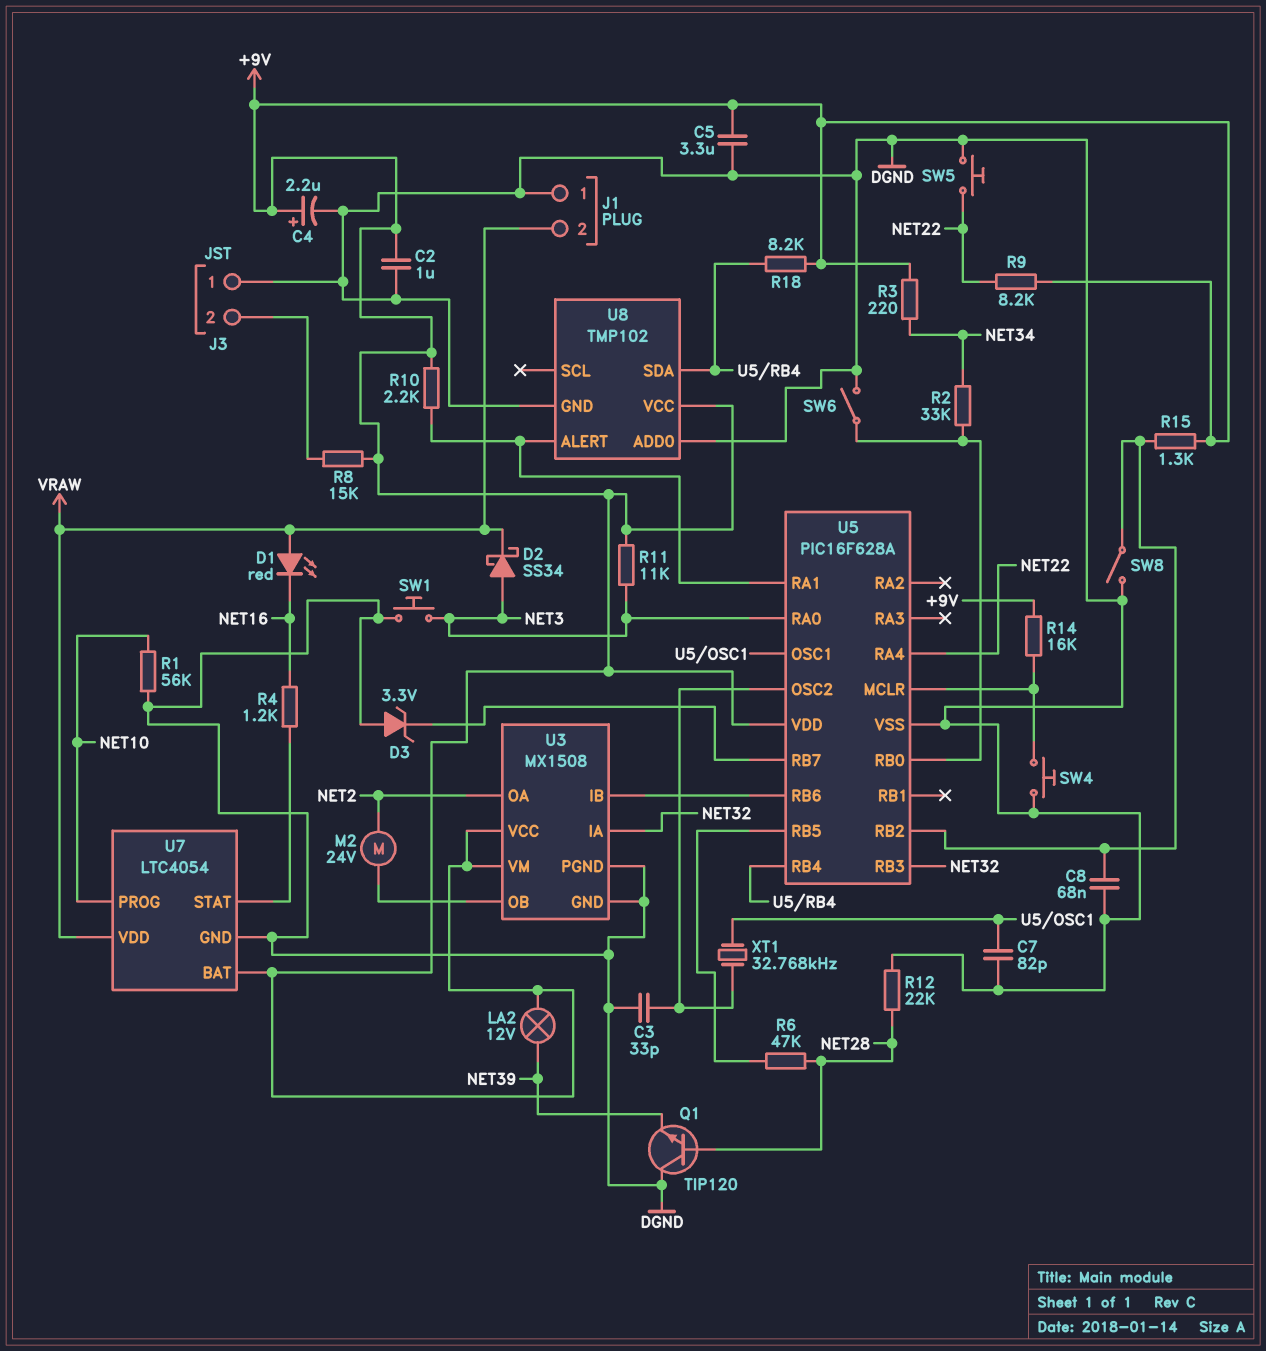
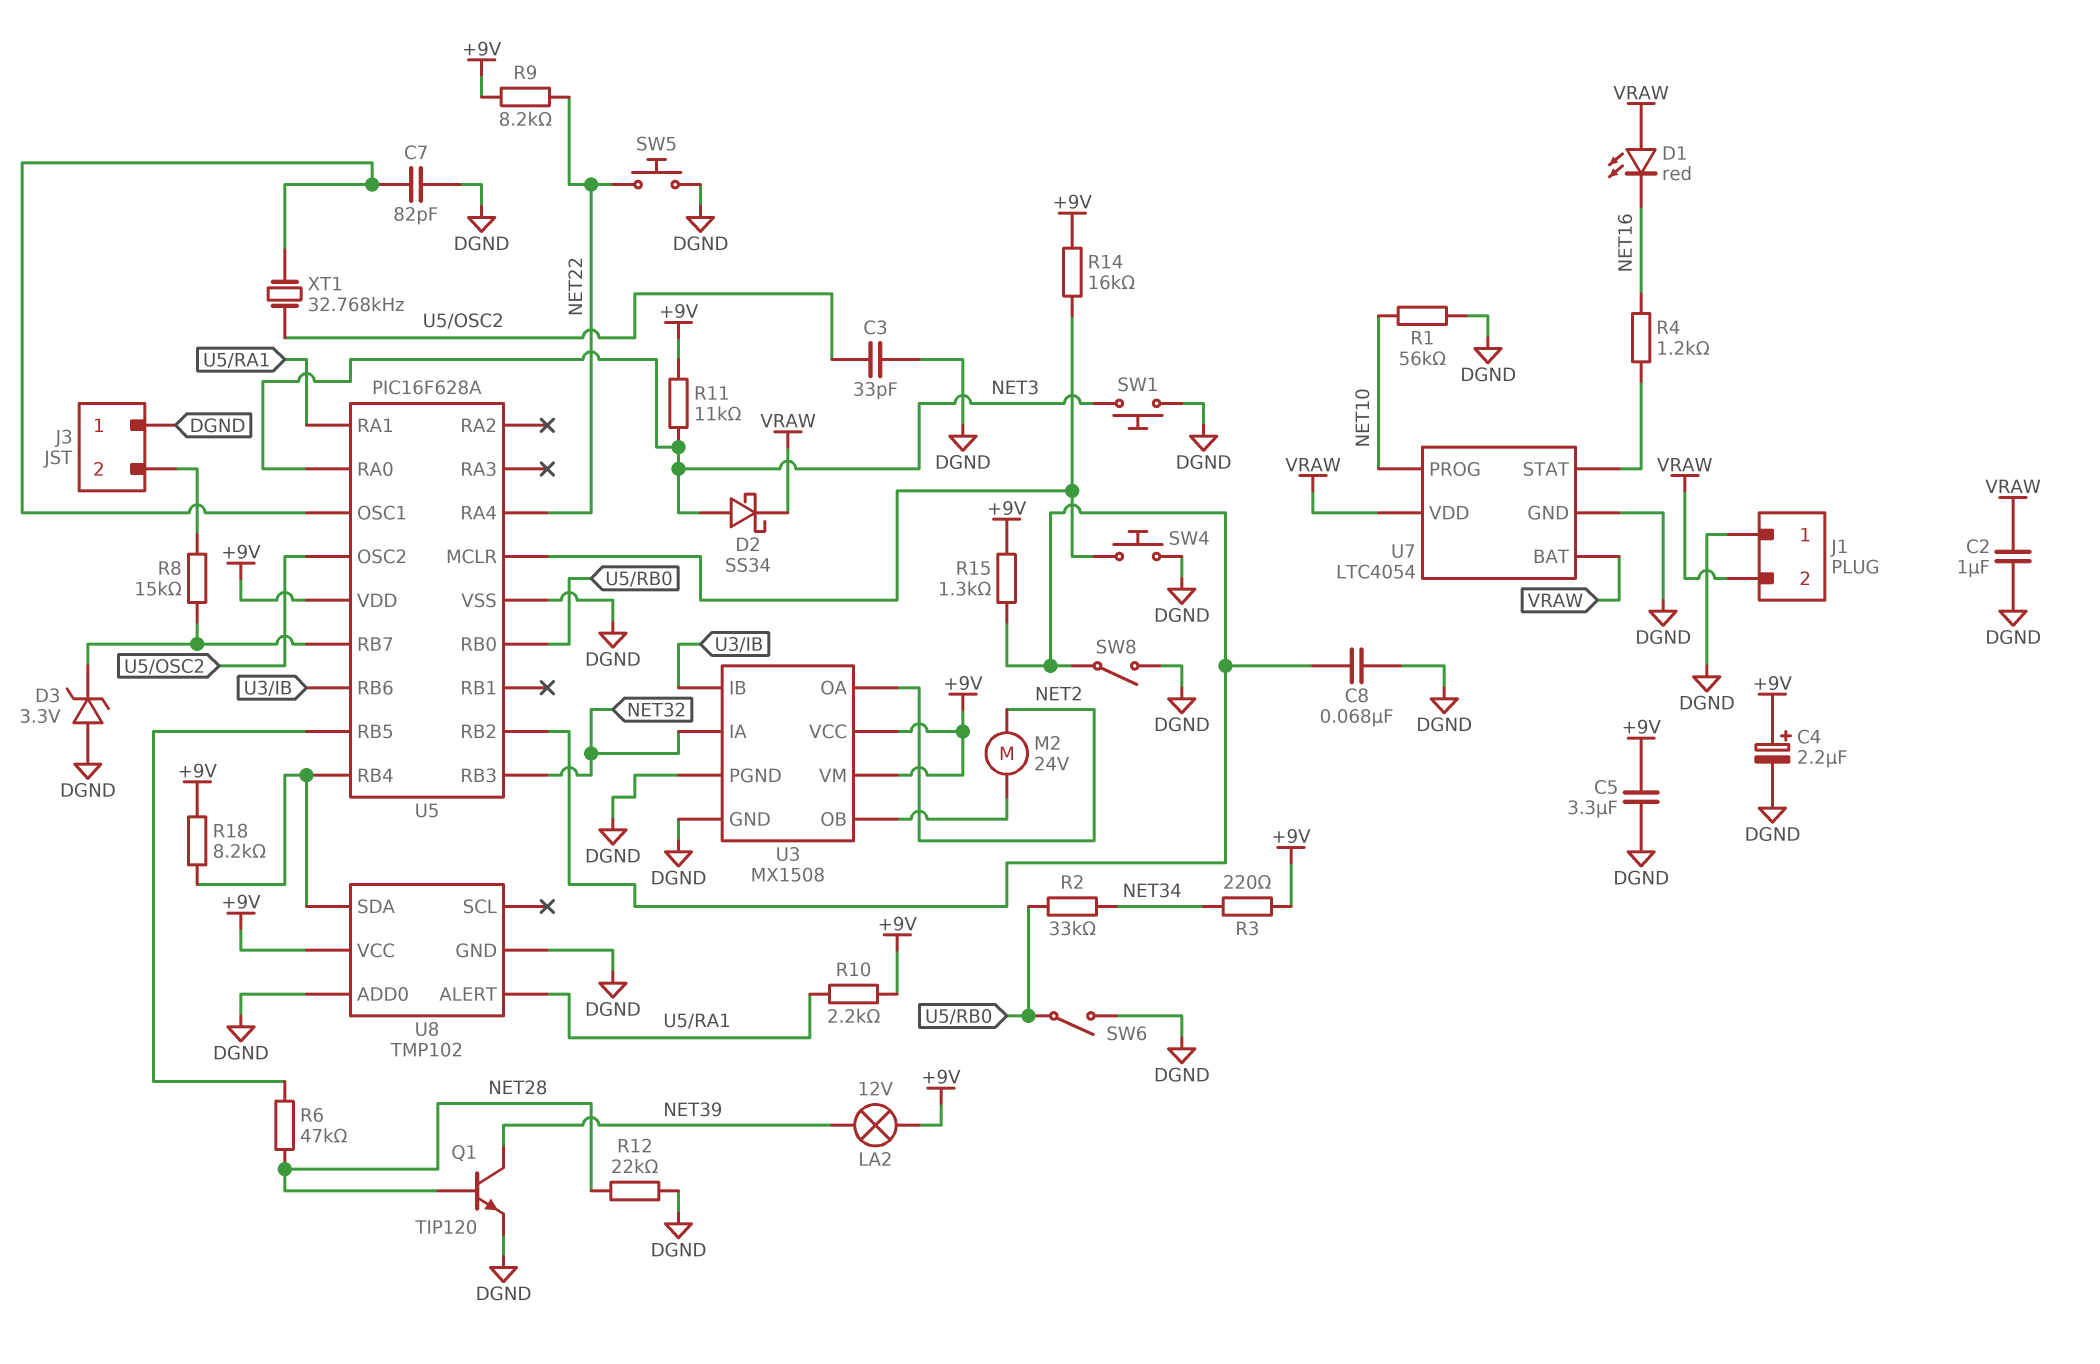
C2: 1uF (+9V, DGND) -> 1uF (DGND, VRAW)
Q1: NPN TIP120 (B NET28, C DGND, E NET39) -> NPN TIP120 (B NET28, C NET39, E DGND)
R8: 15k (+9V, J3/2) -> 15k (J3/2, U5/RB7)
U7 pin BAT: +9V -> VRAW

